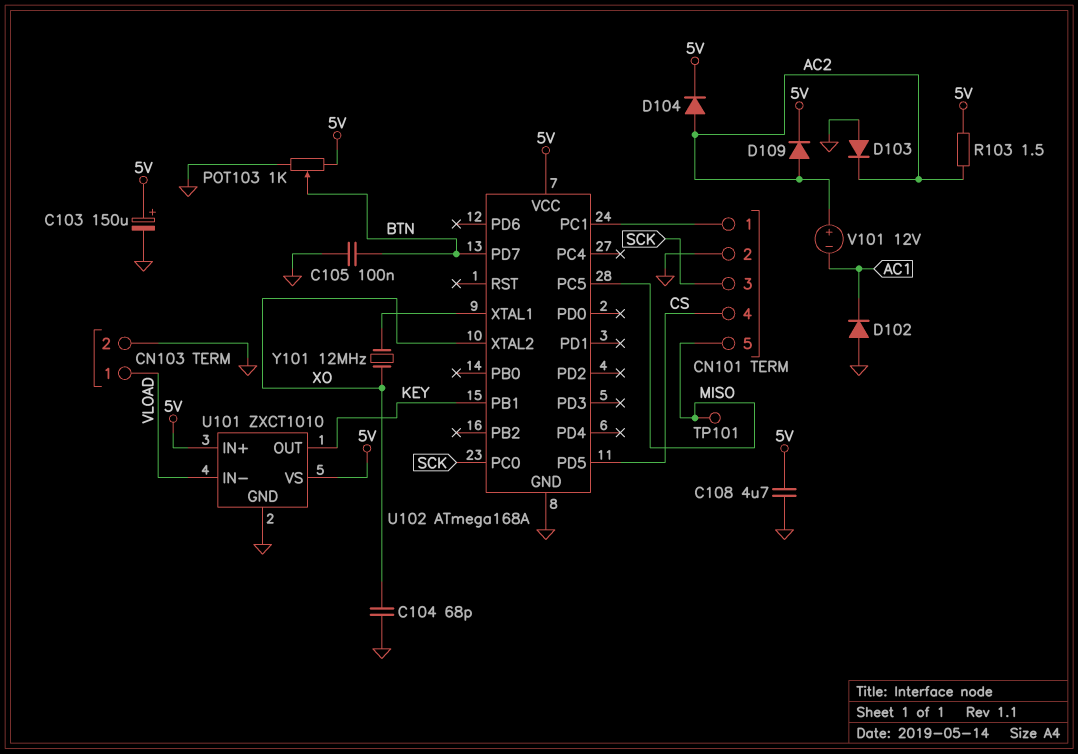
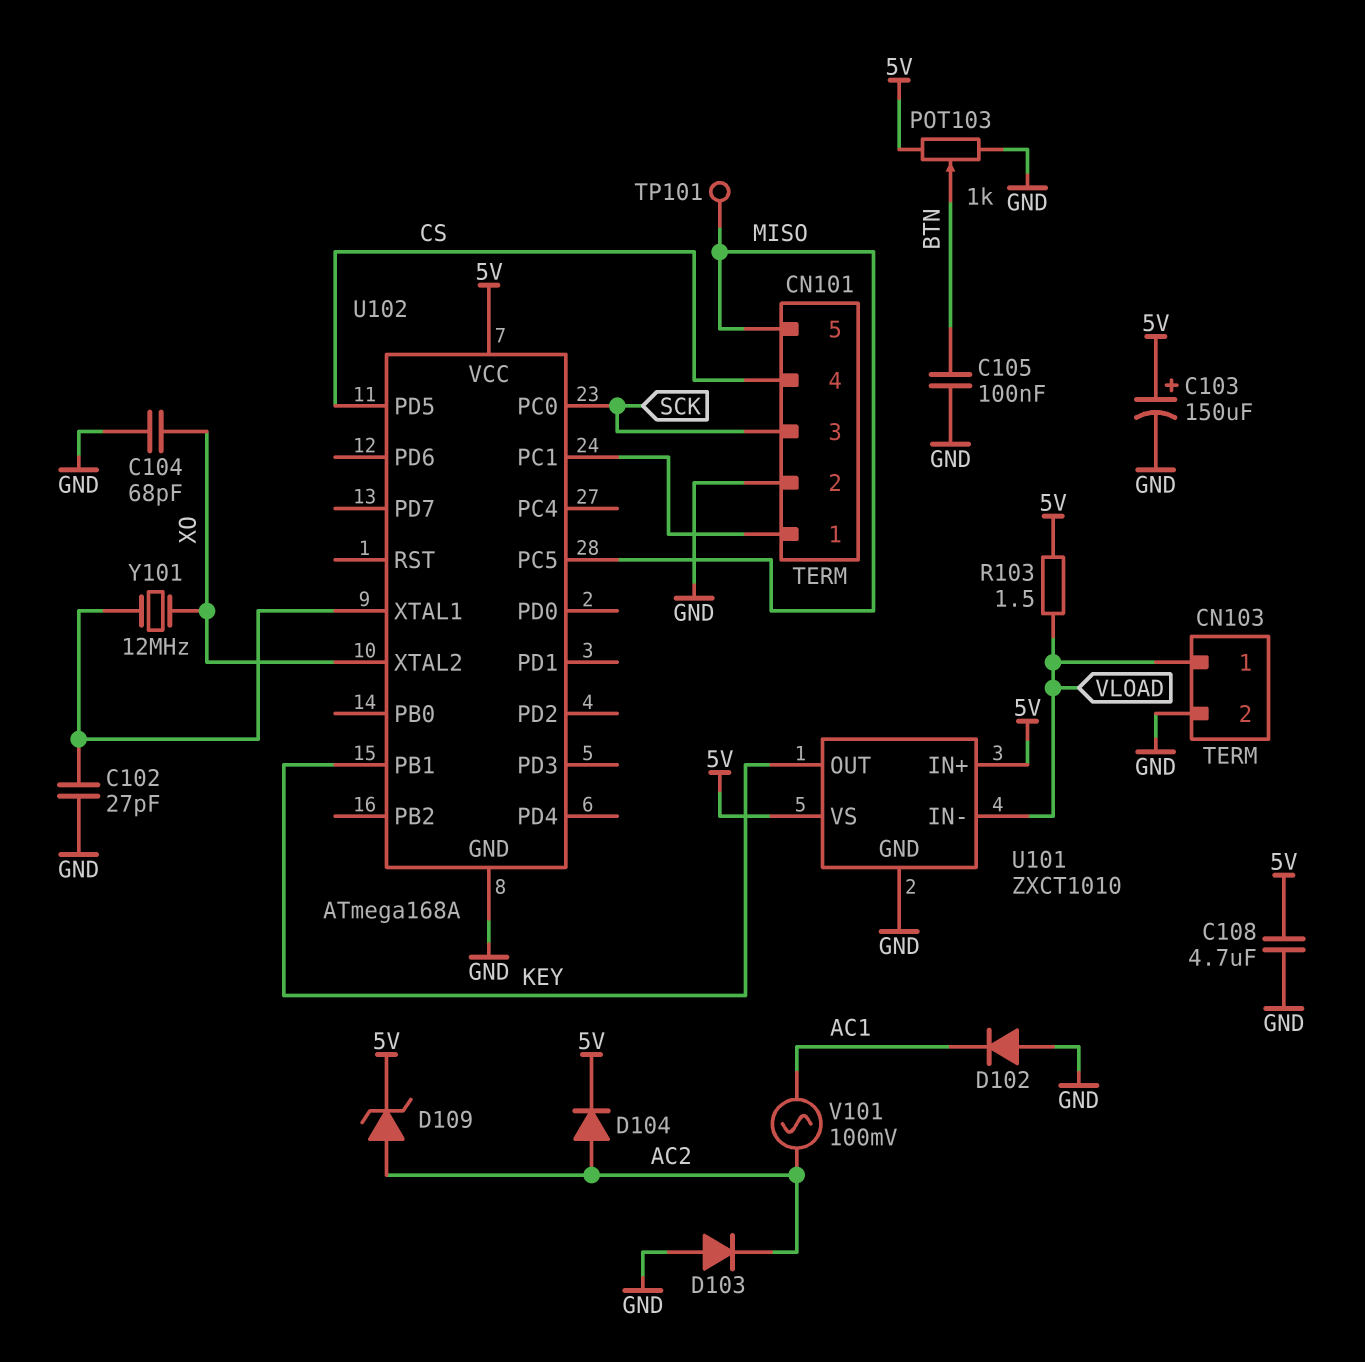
C102: none -> 27pF (GND, U102/XTAL1)
D109: diode (A AC2, K 5V) -> zener (A AC2, K 5V)
R103: 1.5 (5V, AC2) -> 1.5 (5V, VLOAD)
U102 pin PD7: BTN -> none
V101: 12V (plus AC2, minus AC1) -> AC 100mV (AC1, AC2)

